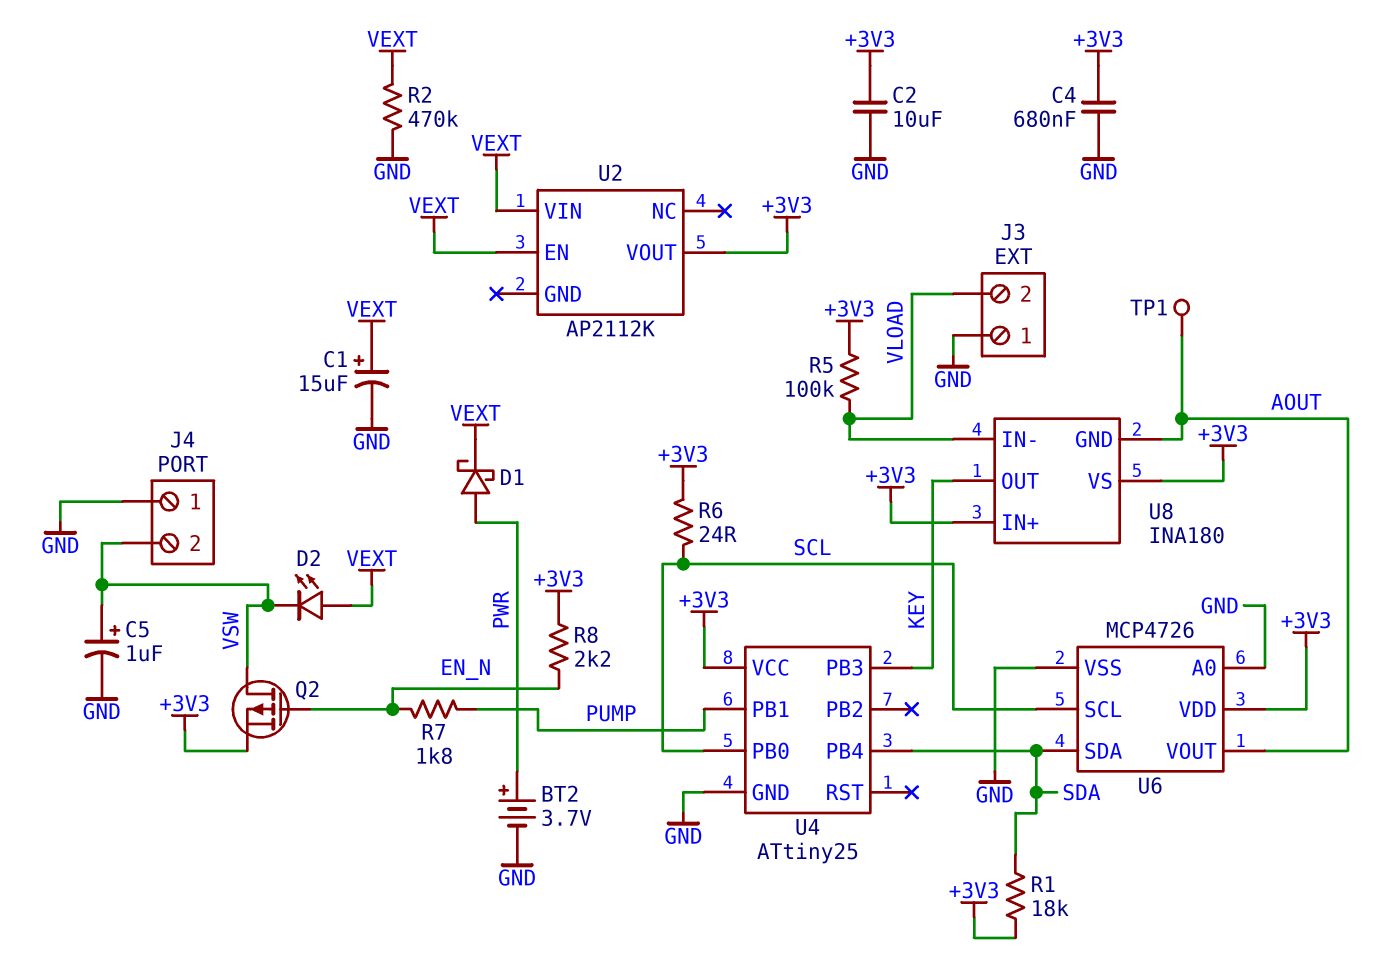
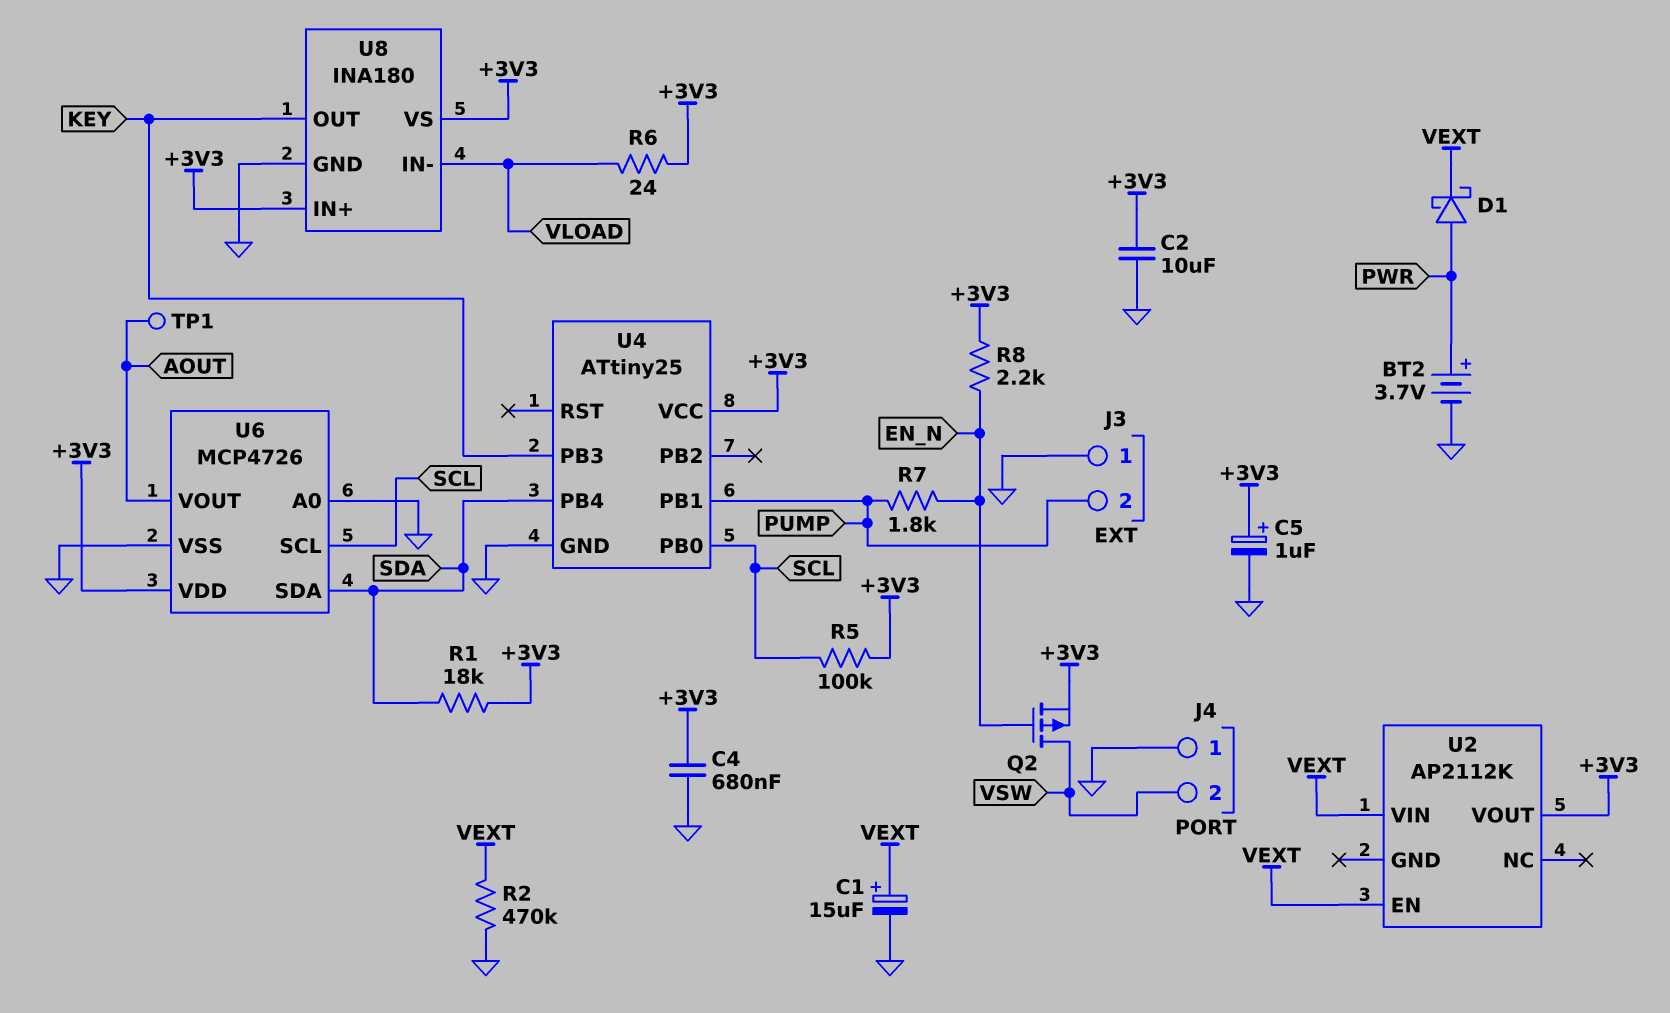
C5: 1uF (plus VSW, minus GND) -> 1uF (plus +3V3, minus GND)
D2: LED (A VEXT, K VSW) -> none
J3 pin 2: VLOAD -> PUMP
R5: 100k (+3V3, VLOAD) -> 100k (+3V3, SCL)
R6: 24 (+3V3, SCL) -> 24 (+3V3, VLOAD)
U8 pin GND: AOUT -> GND

